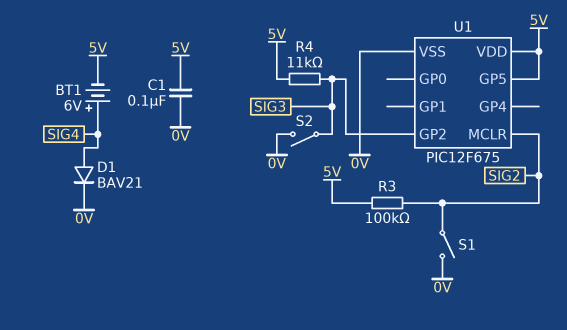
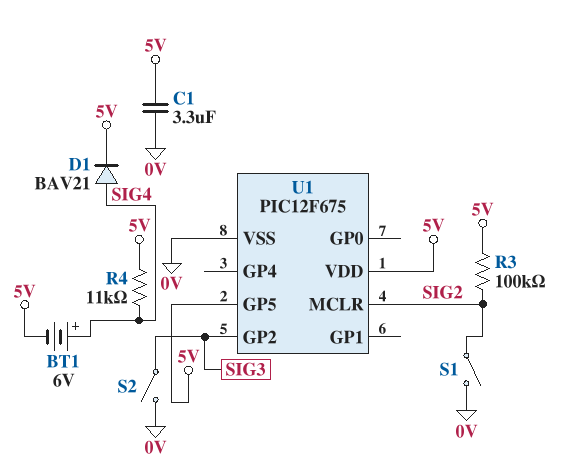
C1: 100nF (0V, 5V) -> 3.3uF (0V, 5V)
D1: diode BAV21 (A SIG4, K 0V) -> diode BAV21 (A SIG4, K 5V)
R4: 11k (5V, SIG3) -> 11k (5V, SIG4)

